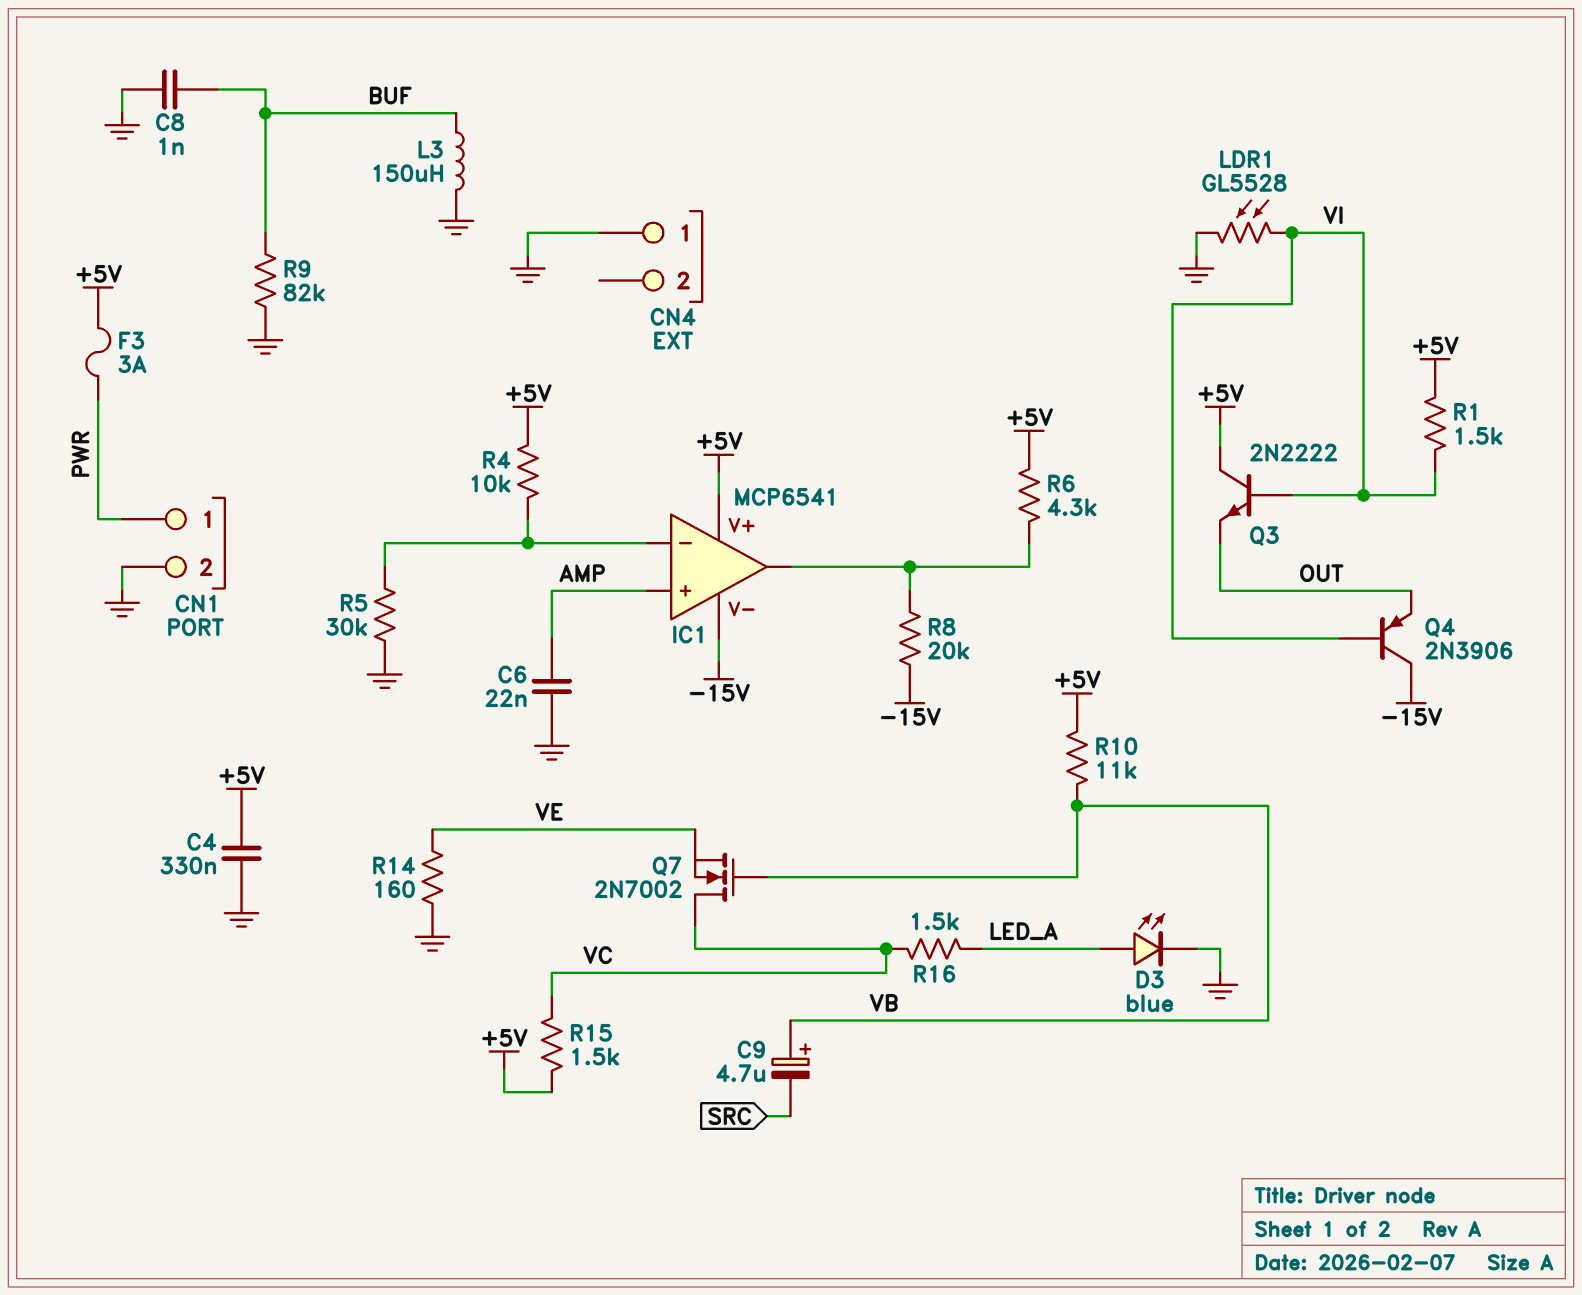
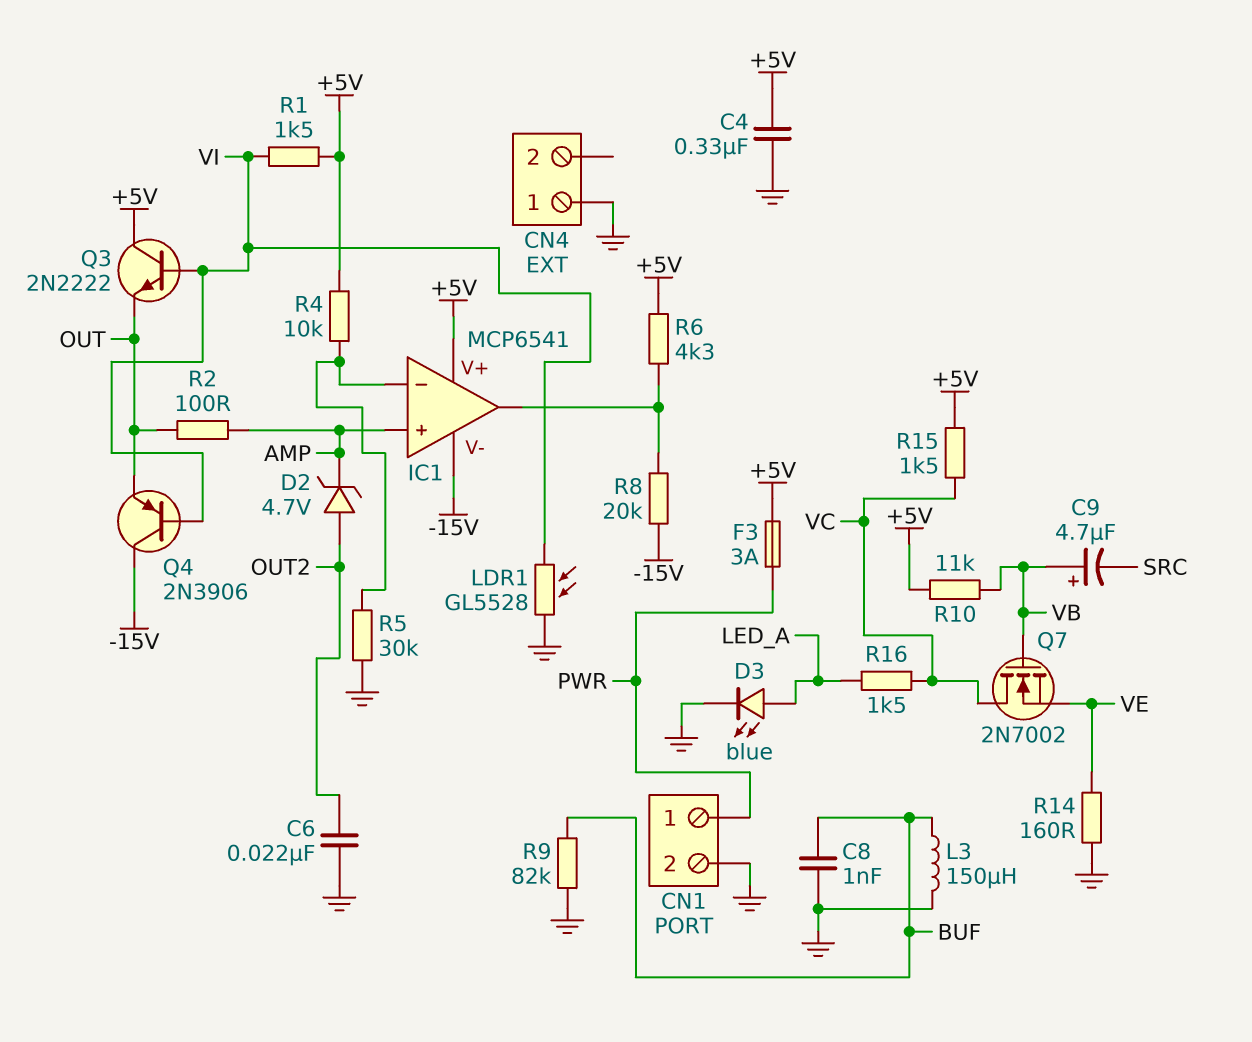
C6: 22nF (AMP, GND) -> 22nF (GND, OUT2)
D2: none -> zener 4.7V (A OUT2, K AMP)
R2: none -> 100 (AMP, OUT)

